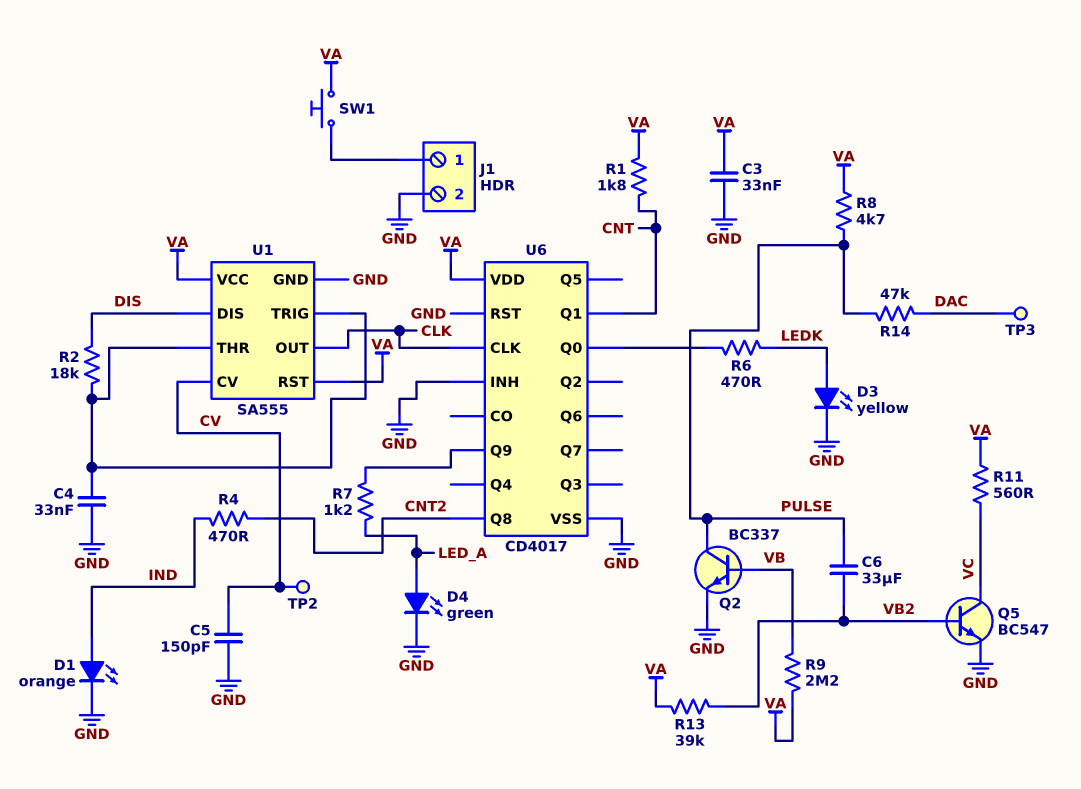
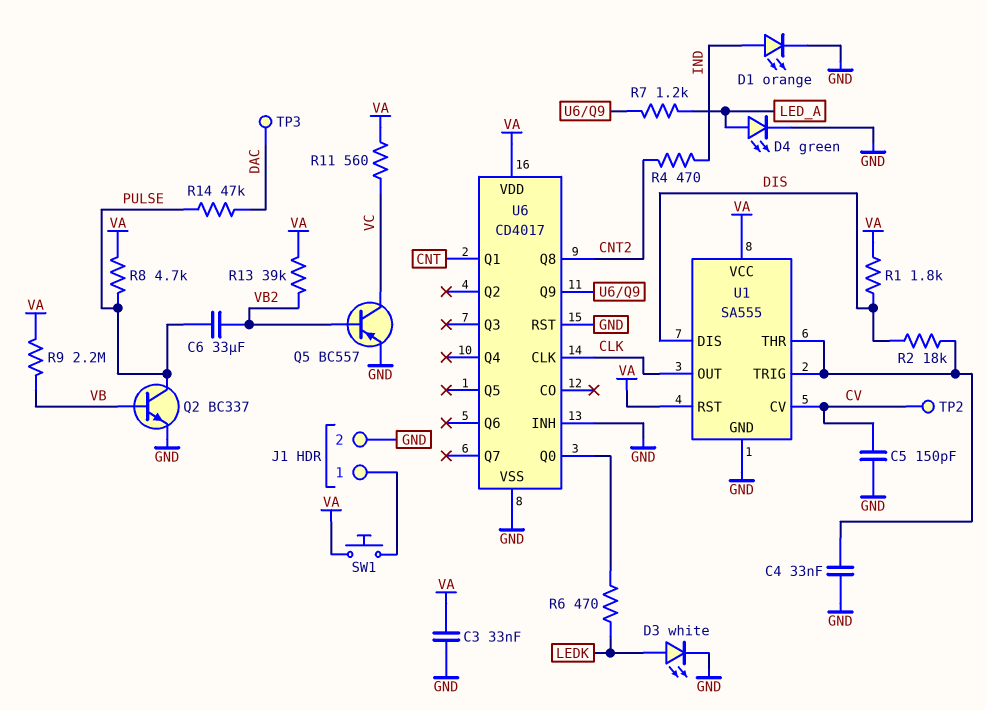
D3: LED yellow (A LEDK, K GND) -> LED white (A LEDK, K GND)
Q5: NPN BC547 (B VB2, C VC, E GND) -> PNP BC557 (B VB2, C VC, E GND)
R1: 1.8k (CNT, VA) -> 1.8k (DIS, VA)

